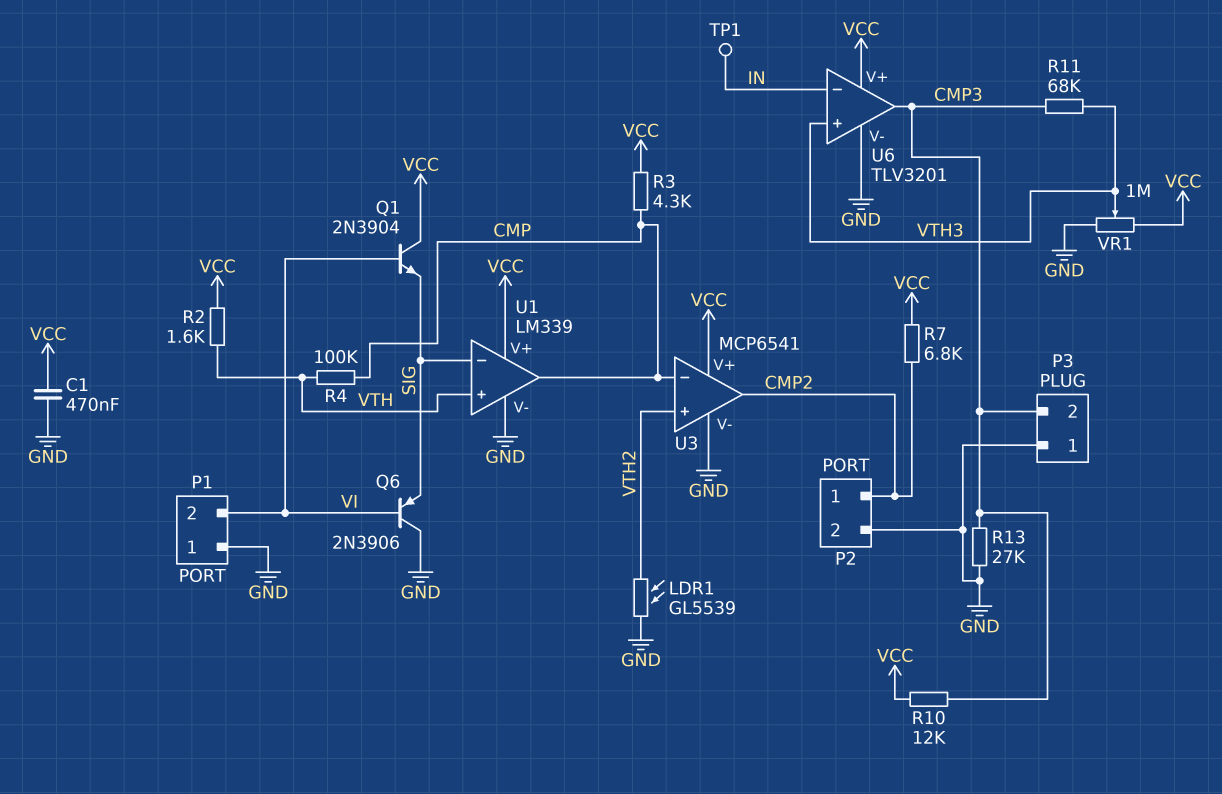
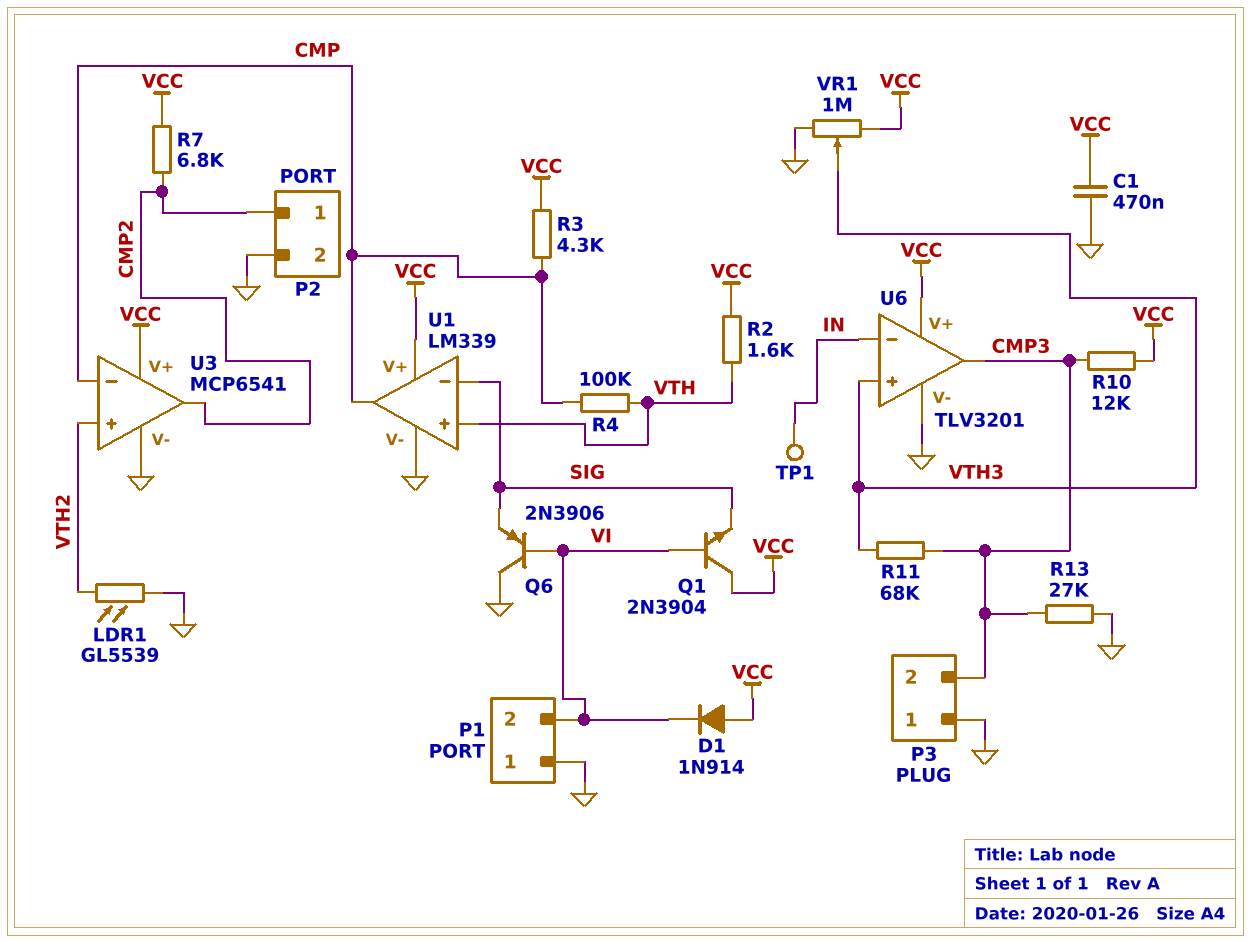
D1: none -> diode 1N914 (A VCC, K VI)

